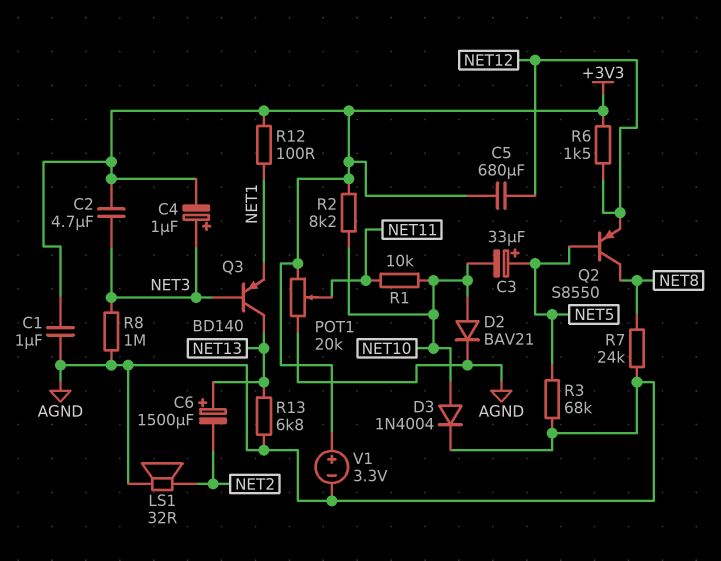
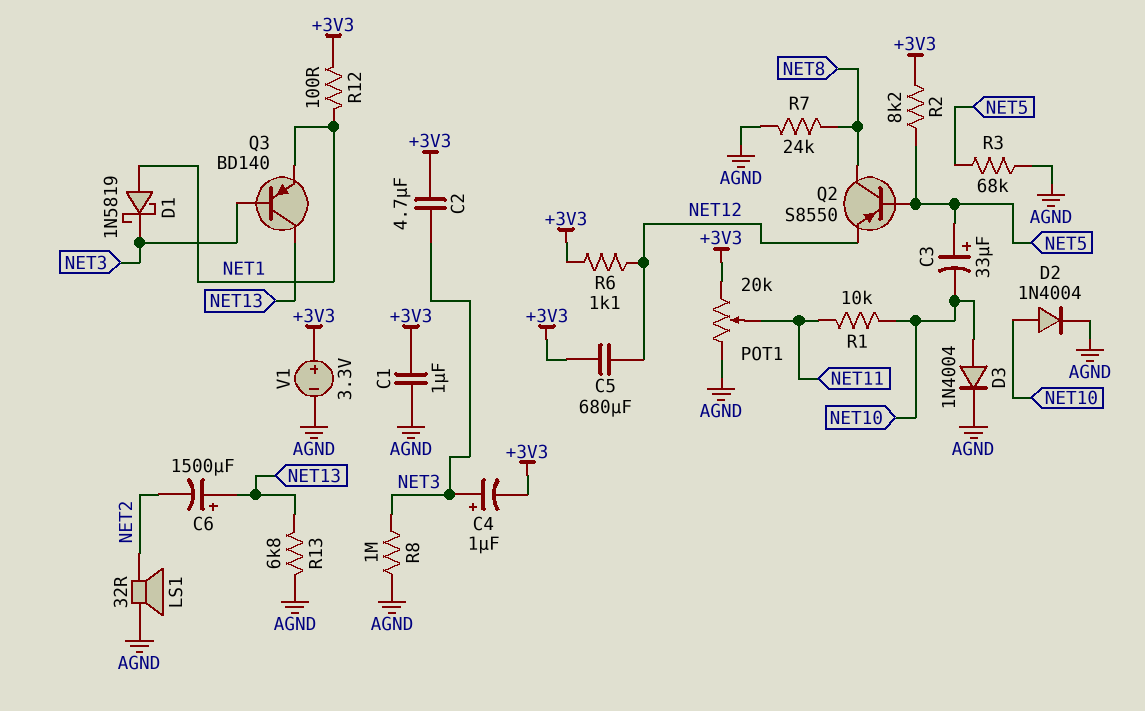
D1: none -> schottky 1N5819 (A NET1, K NET3)
D2: diode BAV21 (A NET10, K AGND) -> diode 1N4004 (A NET10, K AGND)
R2: 8.2k (+3V3, NET10) -> 8.2k (+3V3, NET5)
R6: 1.5k (+3V3, NET12) -> 1.1k (+3V3, NET12)

